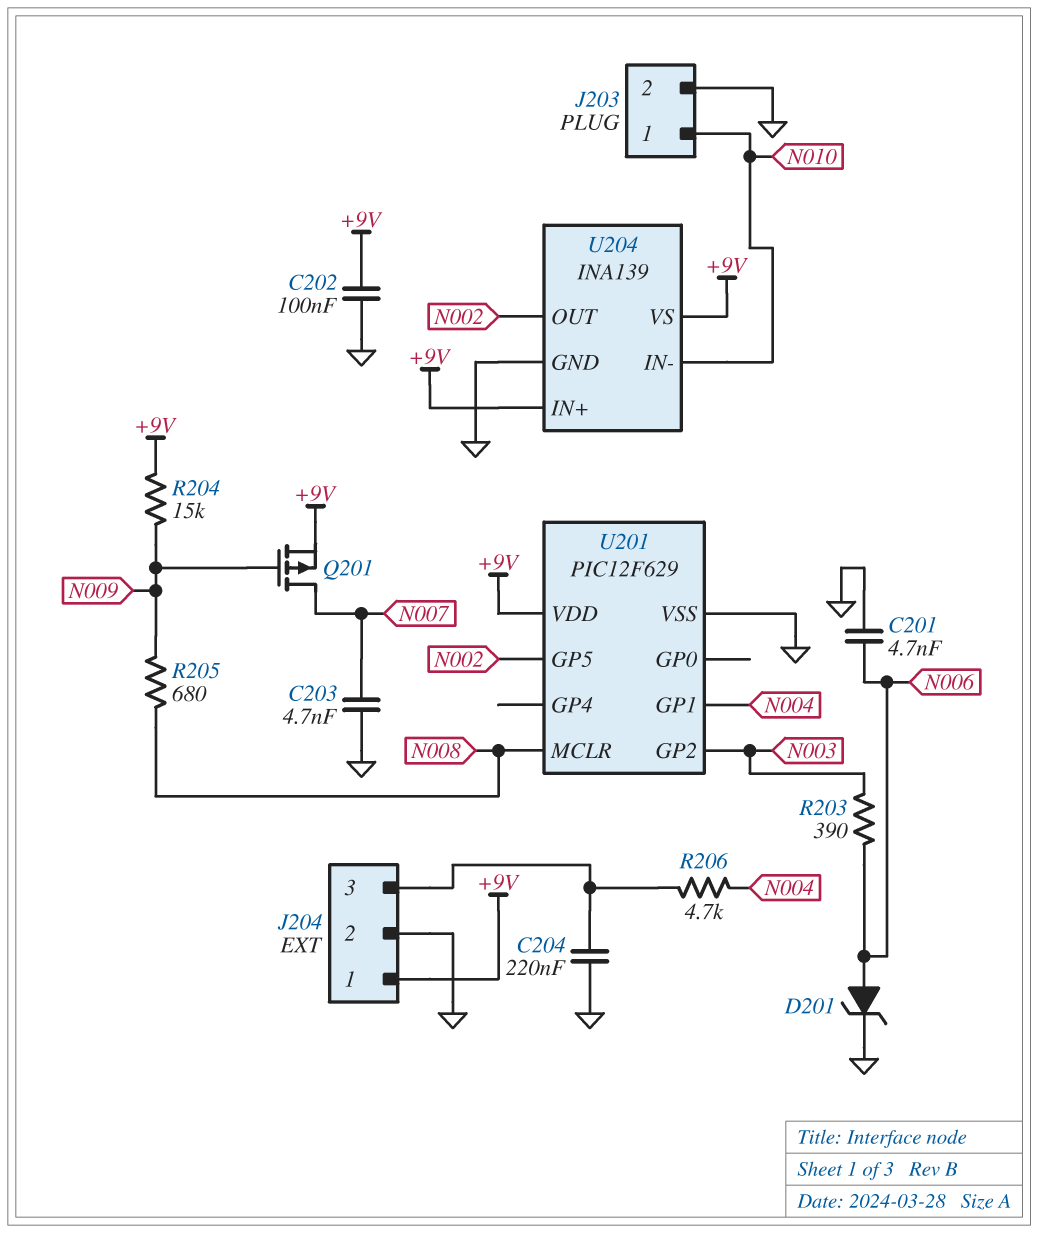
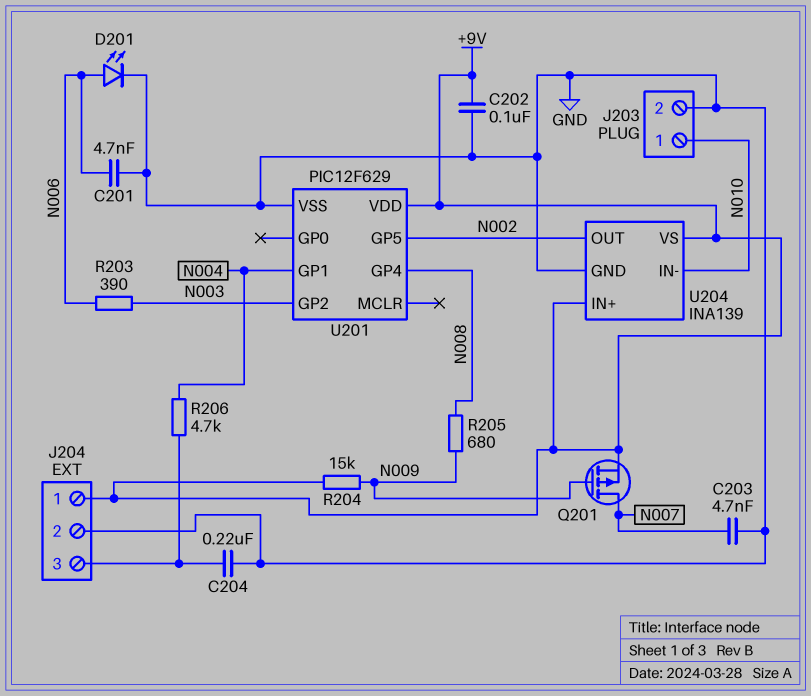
D201: zener (A N006, K GND) -> LED (A N006, K GND)
U201 pin GP4: none -> N008
U201 pin MCLR: N008 -> none

